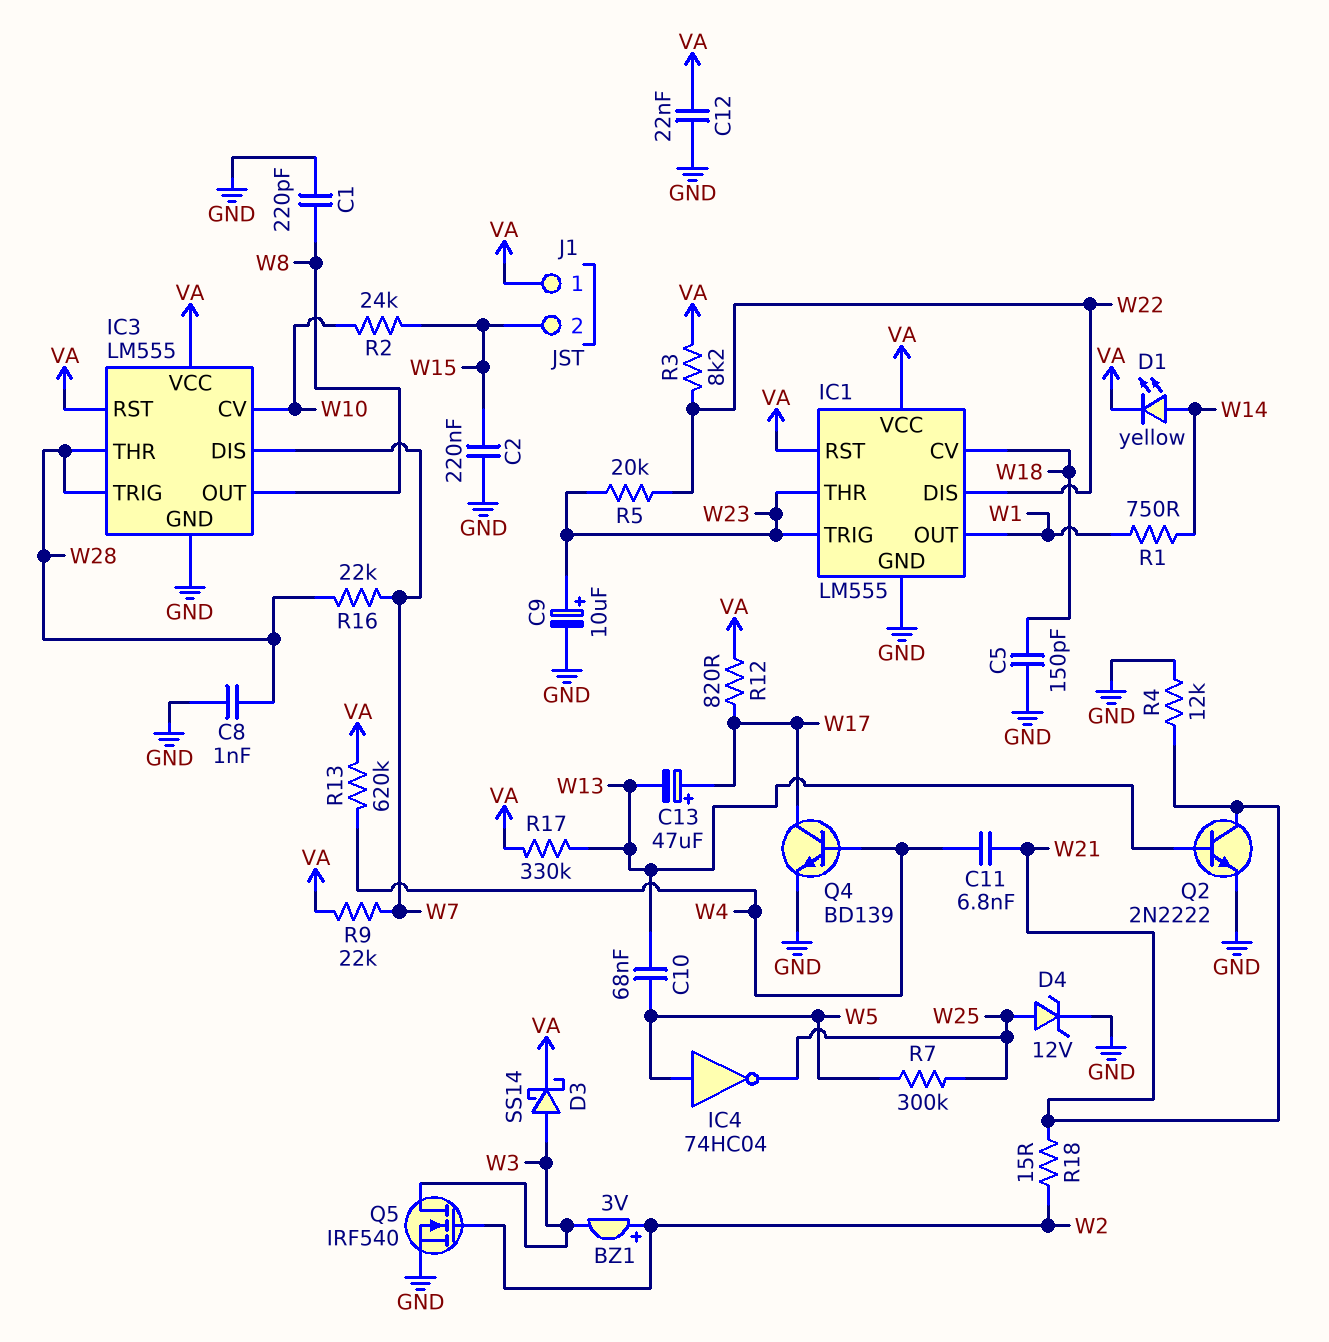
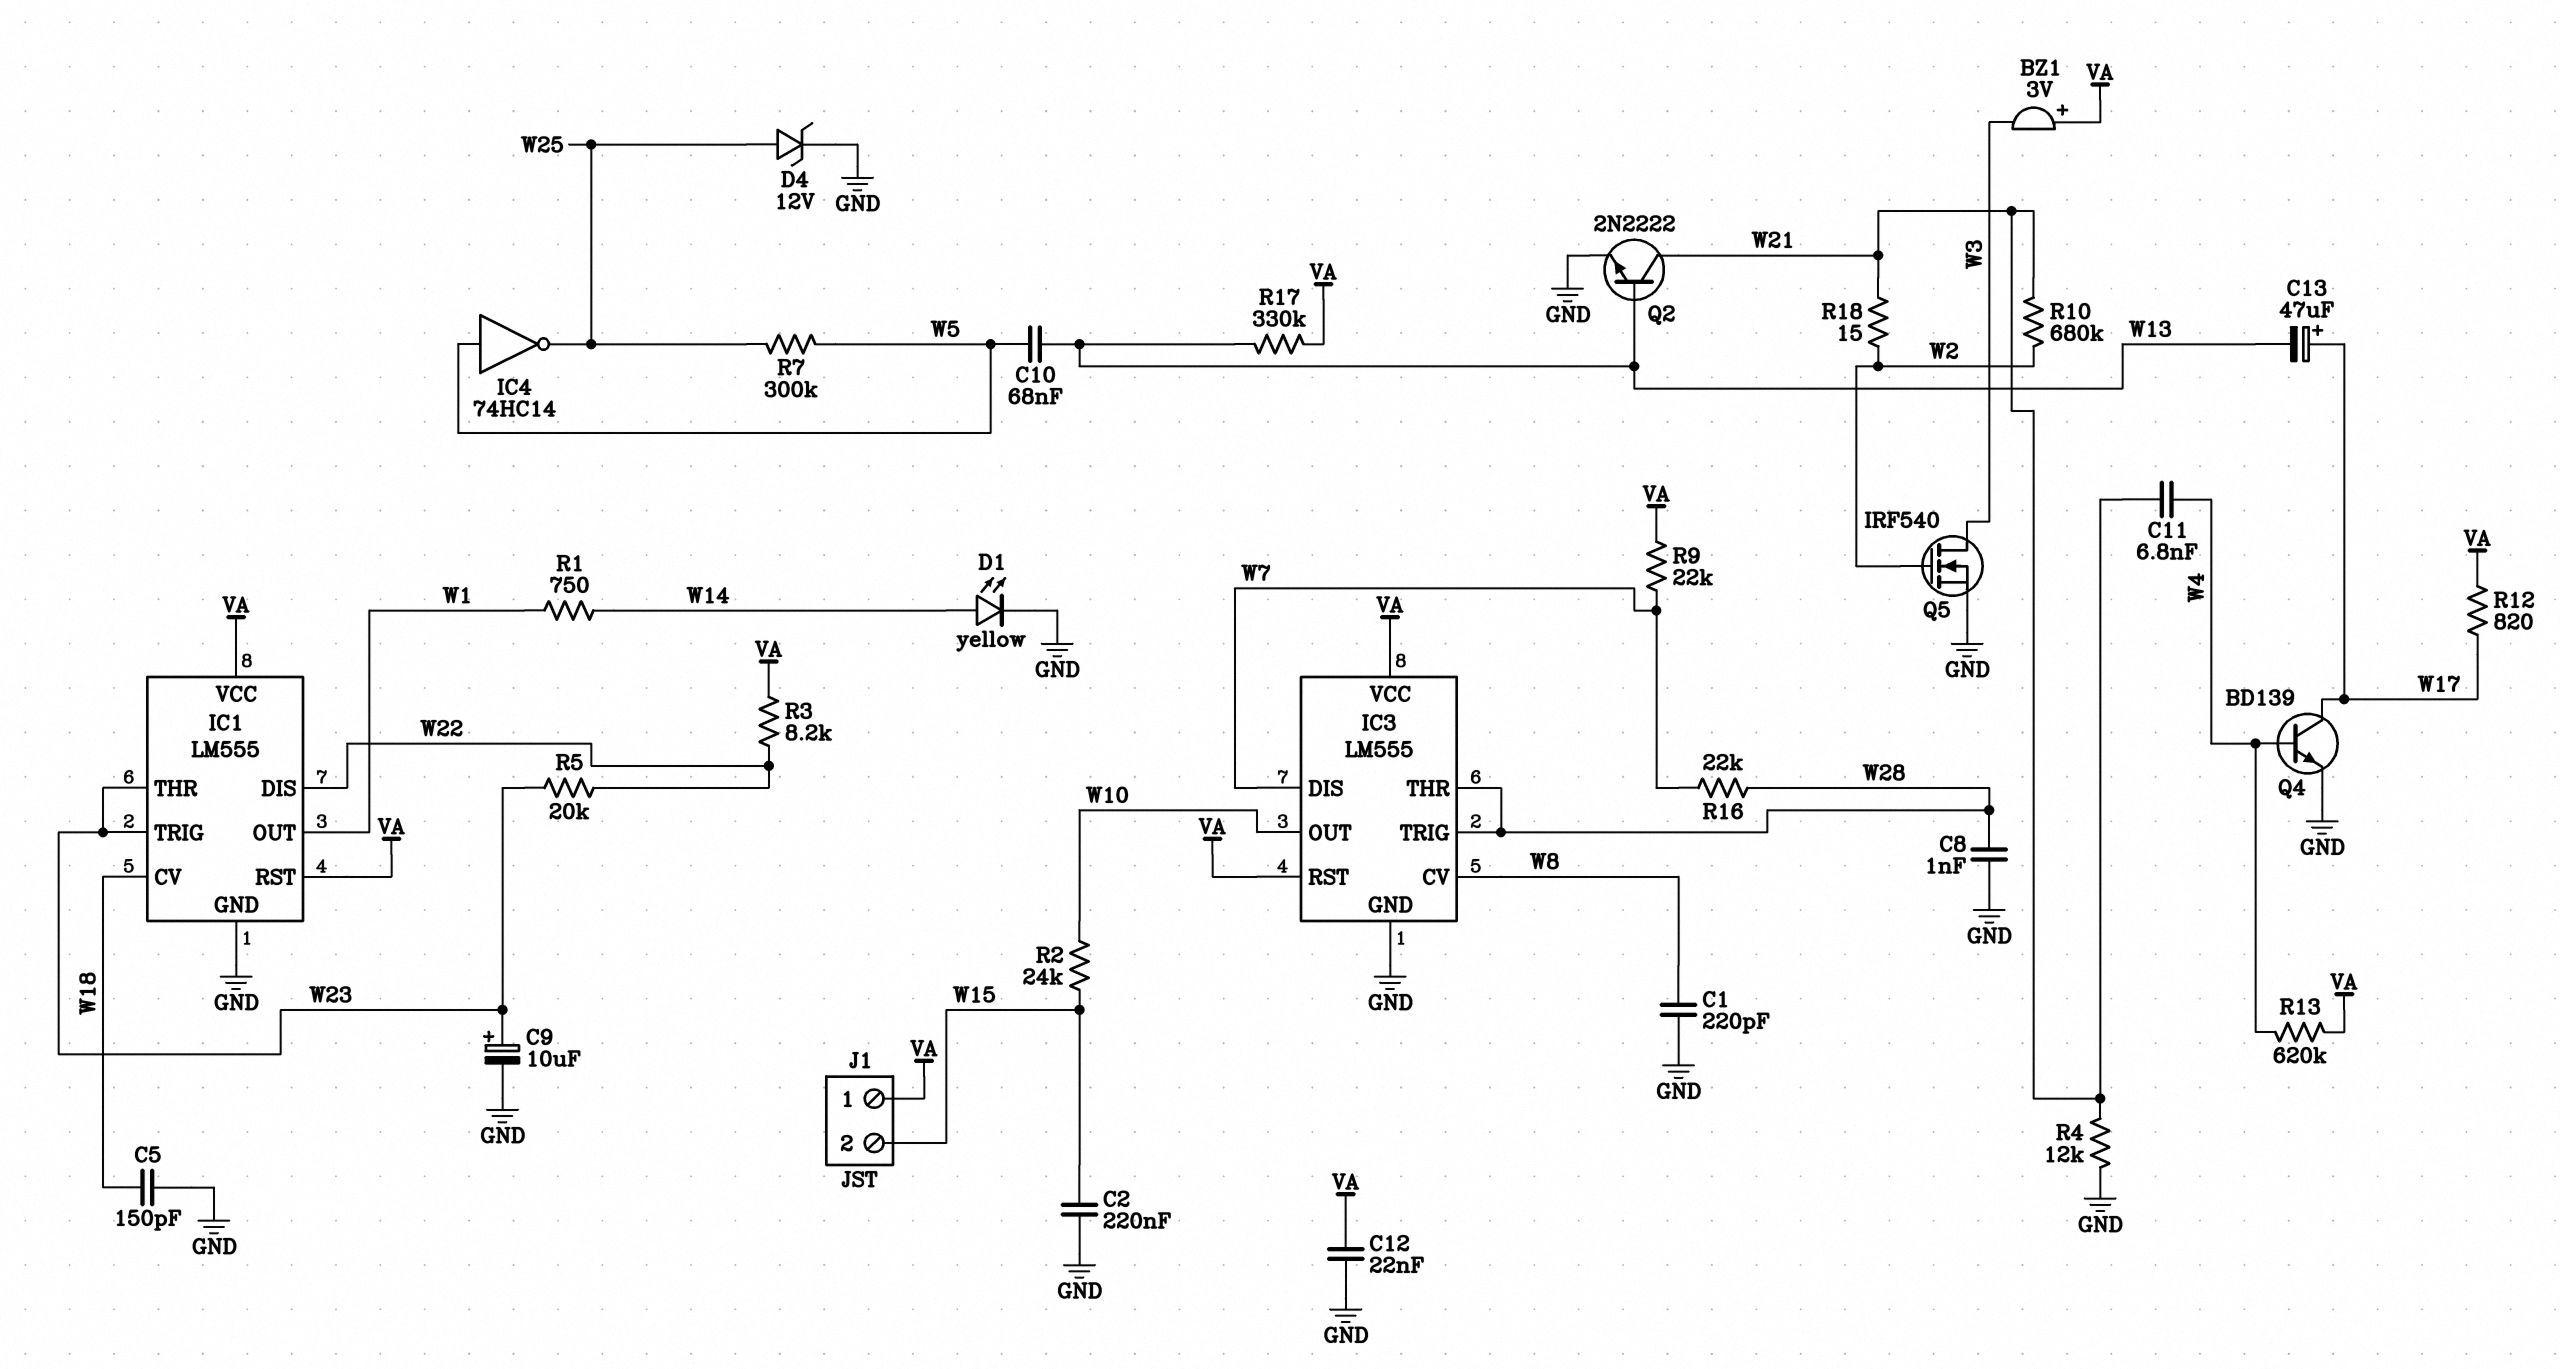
BZ1: buzzer 3V (plus W2, minus W3) -> buzzer 3V (plus VA, minus W3)
D1: LED yellow (A W14, K VA) -> LED yellow (A W14, K GND)
D3: schottky SS14 (A W3, K VA) -> none
IC3 pin CV: W10 -> W8
IC3 pin OUT: W8 -> W10
IC4: NOT 74HC04 (in W5, out W25) -> NOT 74HC14 (in W5, out W25)
R10: none -> 680k (W2, W21)

